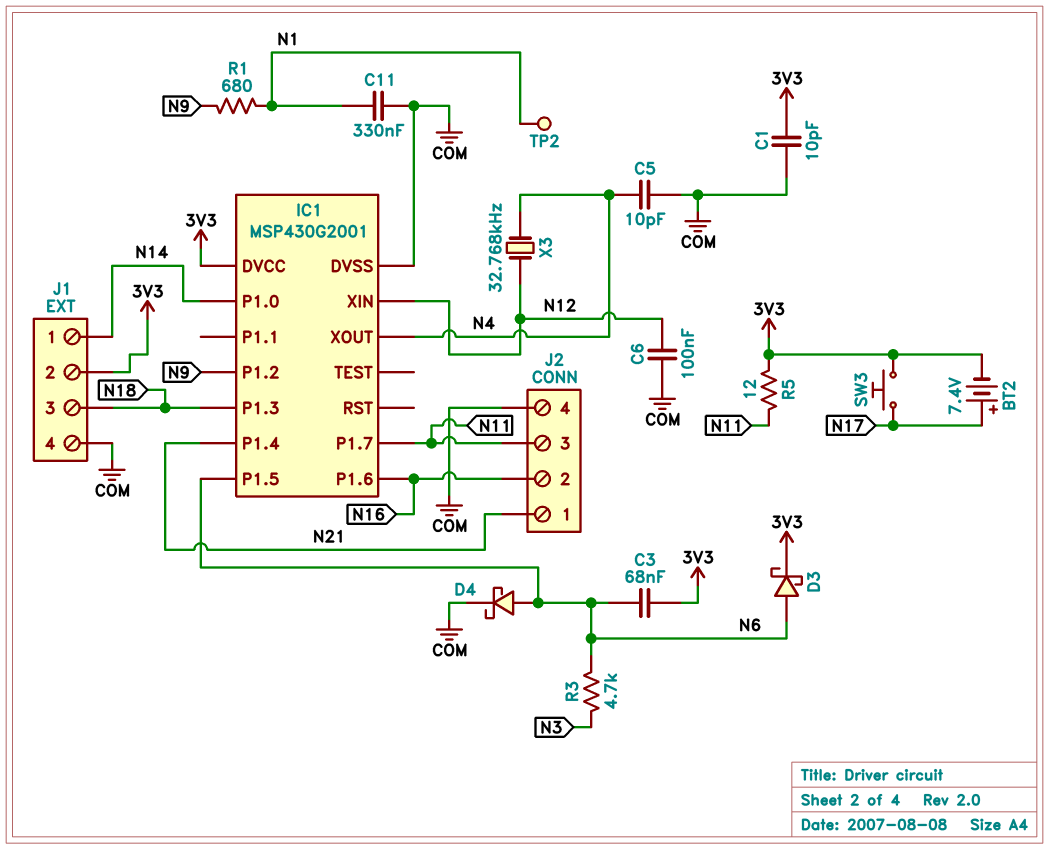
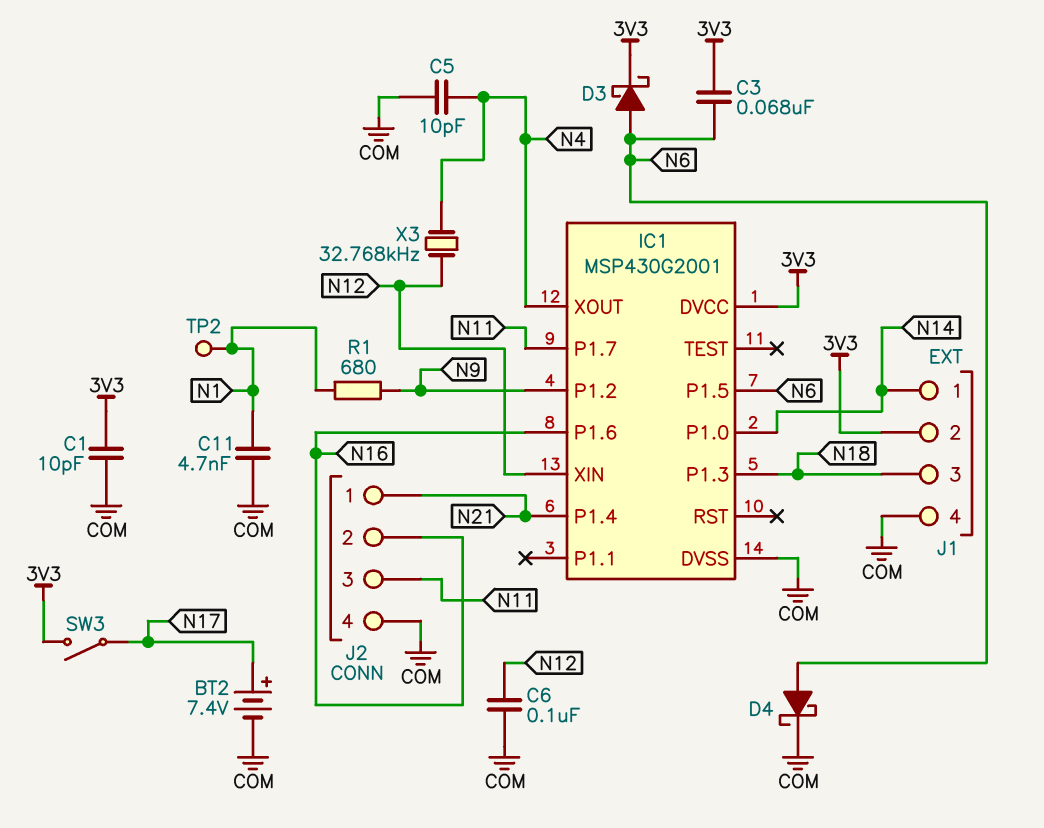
BT2: 7.4V (plus N17, minus 3V3) -> 7.4V (plus N17, minus COM)
C11: 330nF (COM, N1) -> 4.7nF (COM, N1)
R3: 4.7k (N3, N6) -> none
R5: 12 (3V3, N11) -> none
SW3: button (3V3, N17) -> switch (3V3, N17)

